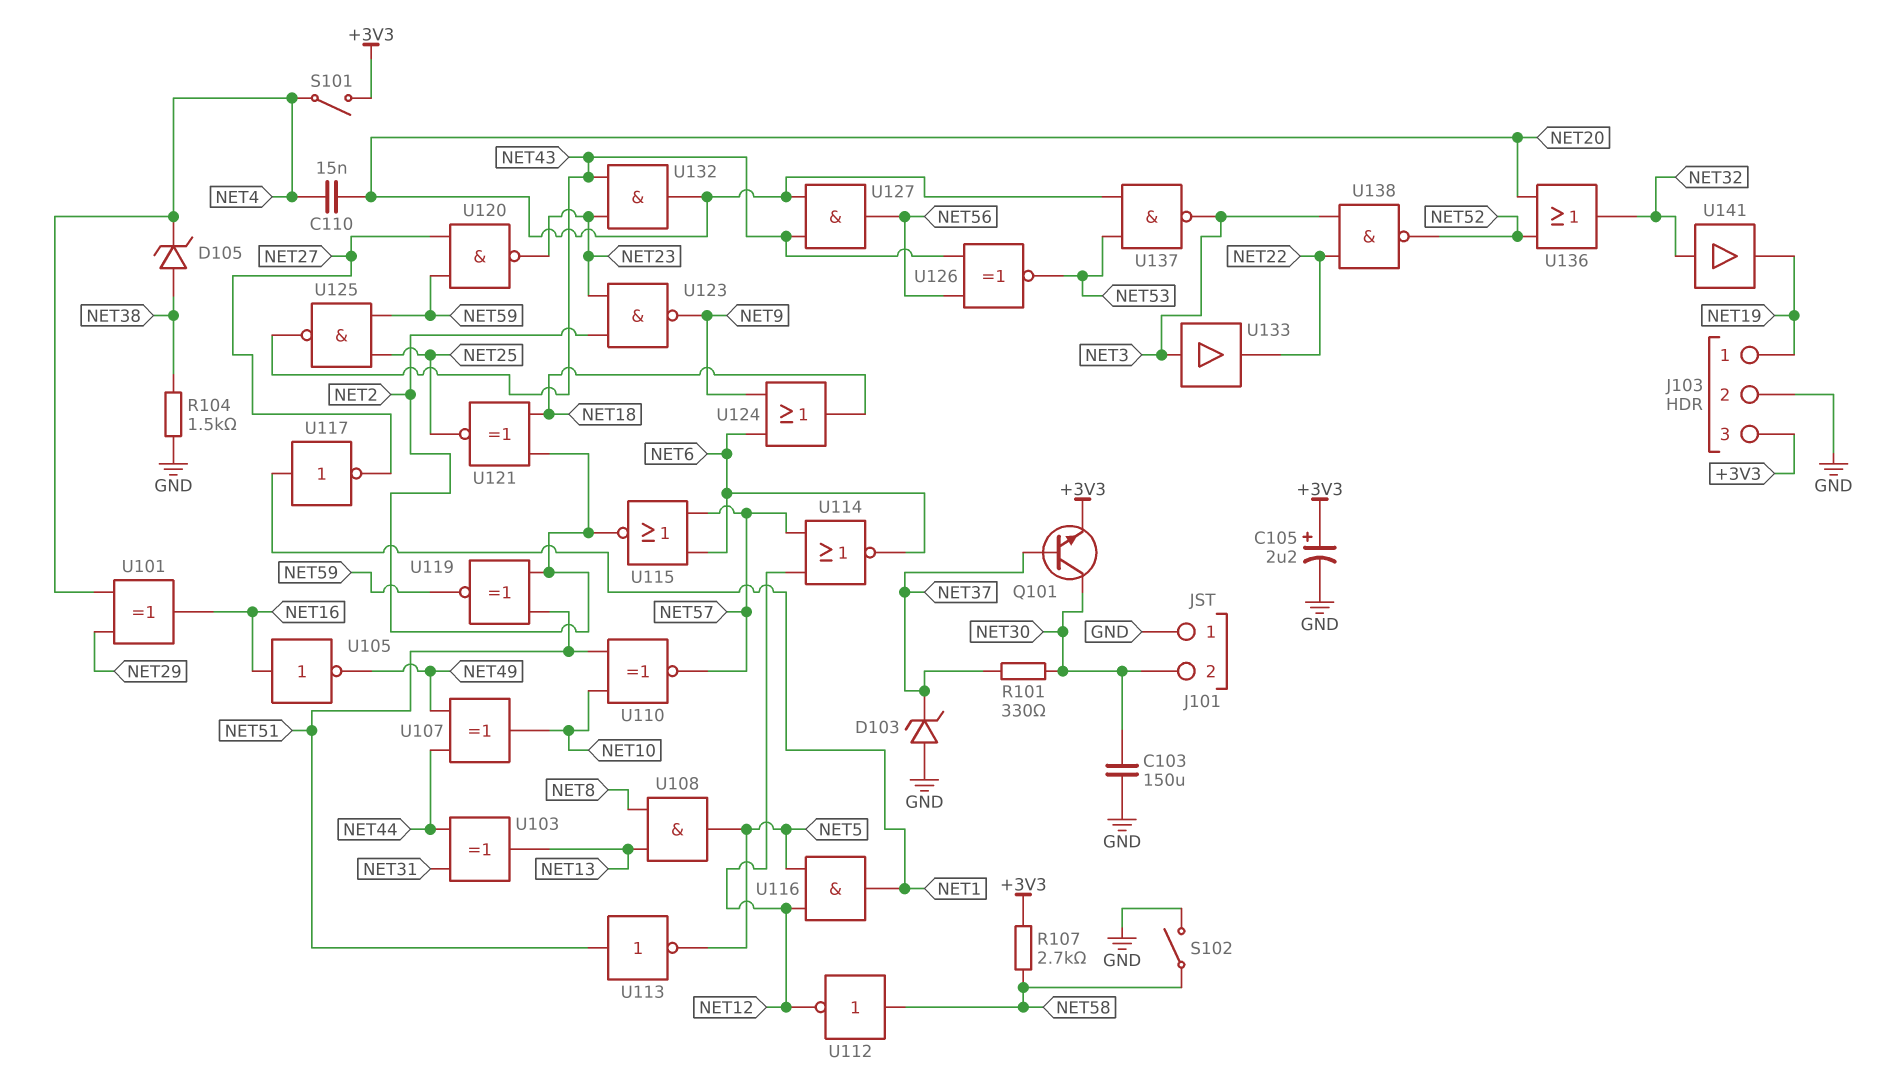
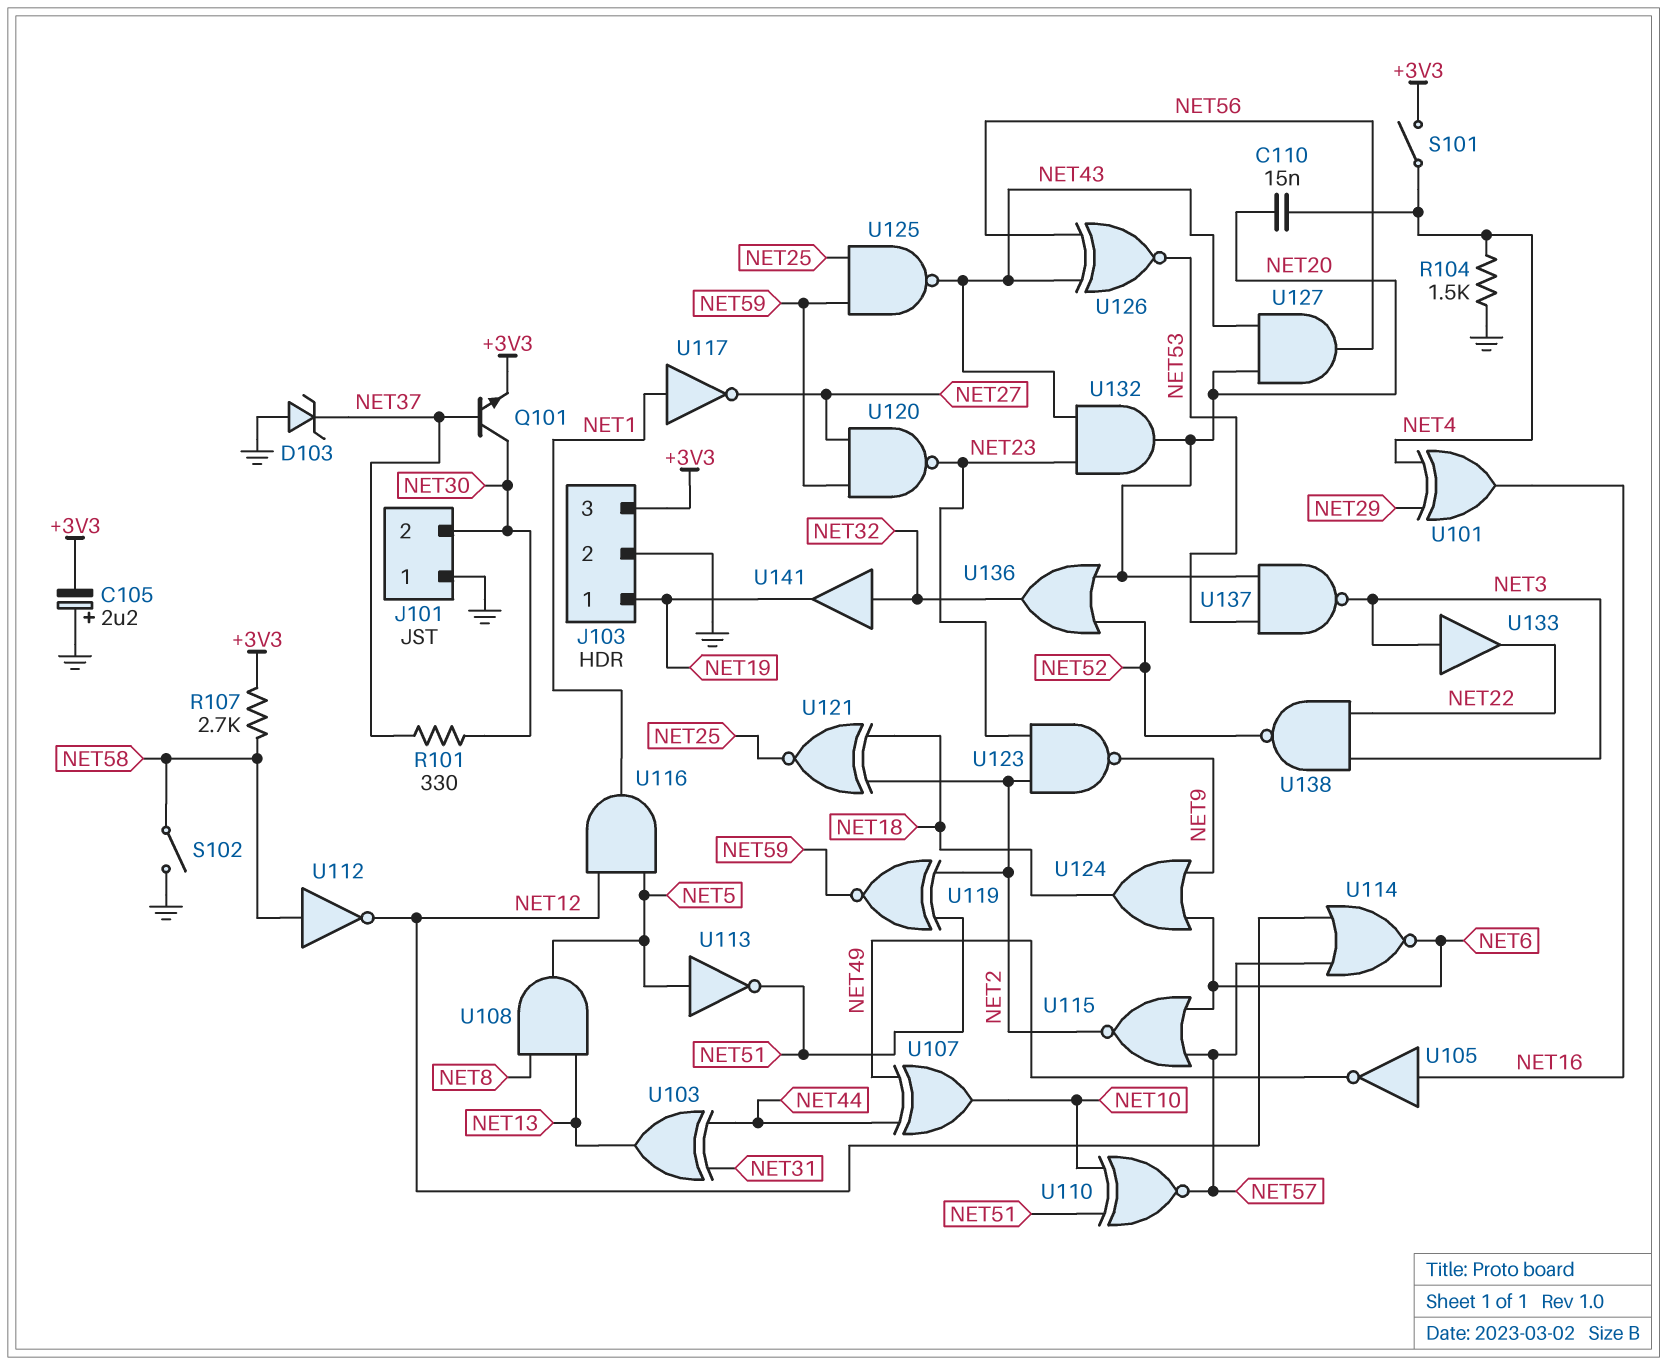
C103: 150uF (GND, NET30) -> none
C105: 2.2uF (plus +3V3, minus GND) -> 2.2uF (plus GND, minus +3V3)
D105: zener (A NET38, K NET4) -> none
R104: 1.5k (GND, NET38) -> 1.5k (GND, NET4)
U113: NOT (in NET51, out NET5) -> NOT (in NET5, out NET51)

